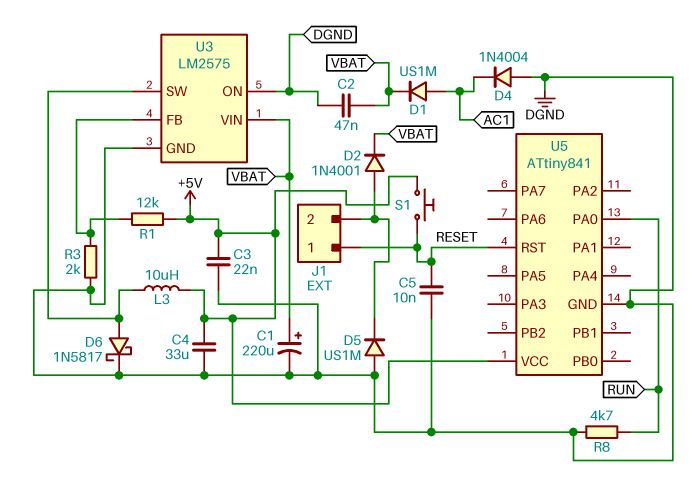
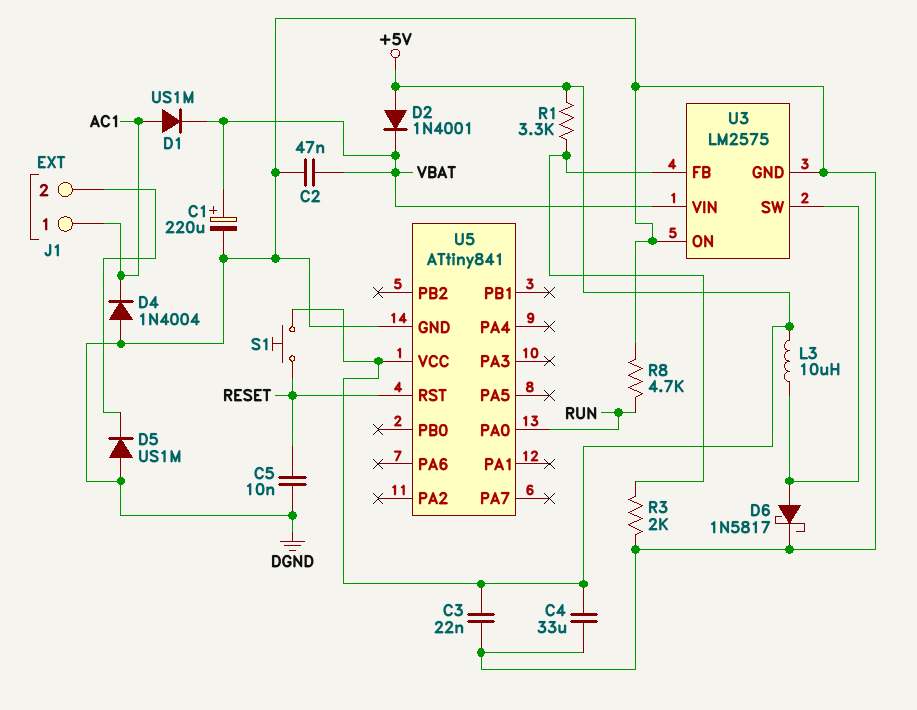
D2: diode 1N4001 (A J1/2, K VBAT) -> diode 1N4001 (A +5V, K VBAT)
J1 pin 1: RESET -> AC1
R1: 12k (+5V, U3/FB) -> 3.3k (+5V, U3/FB)

